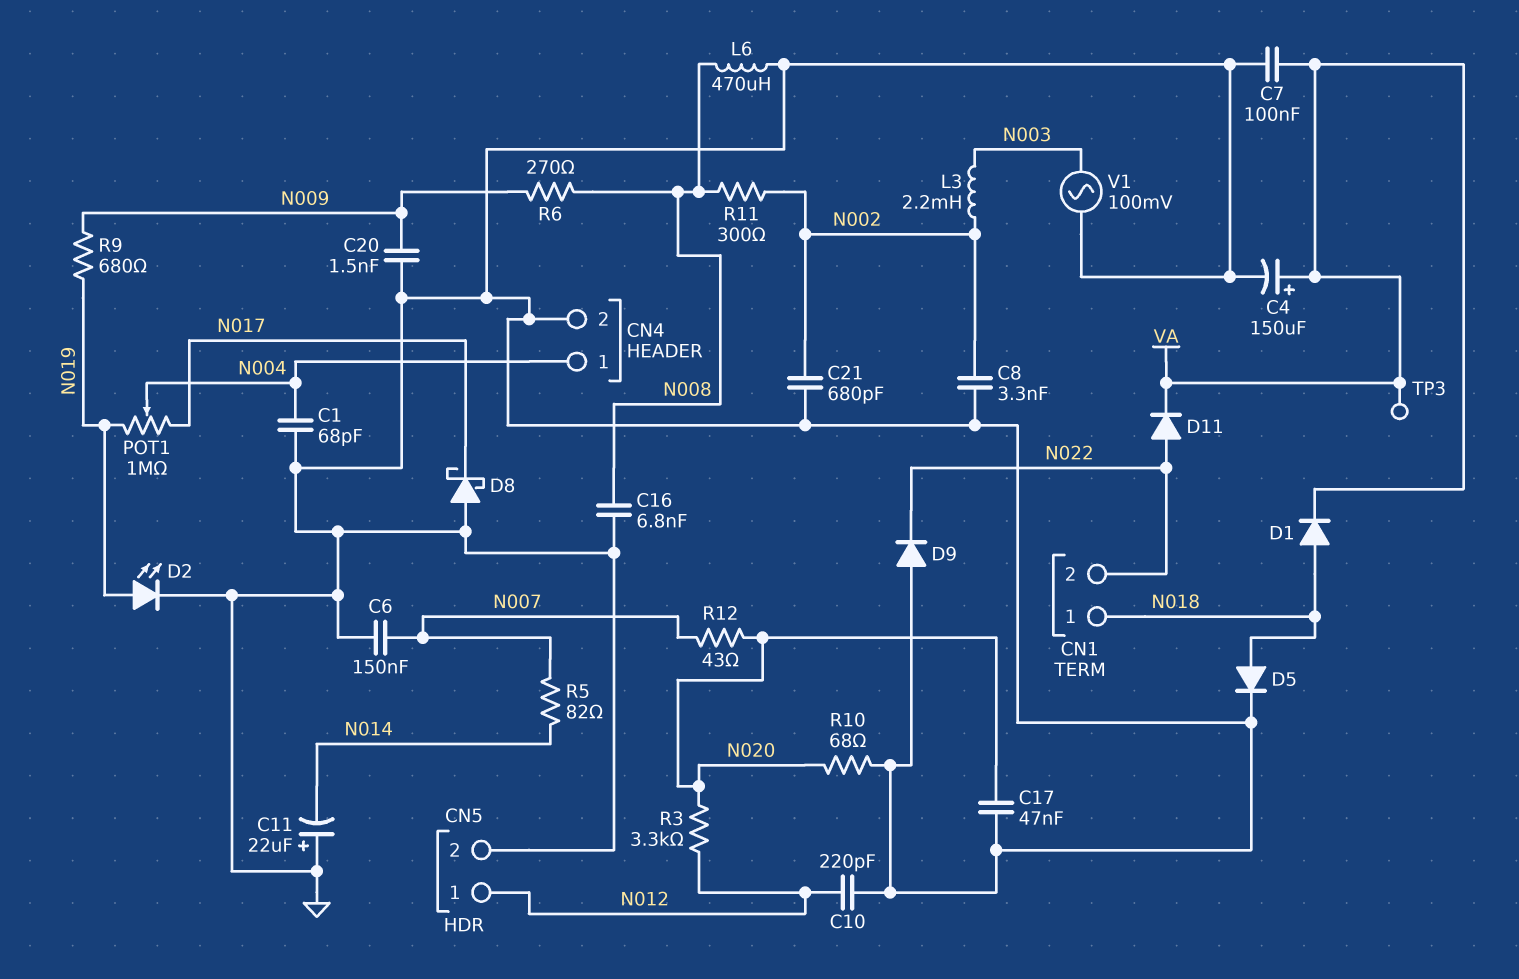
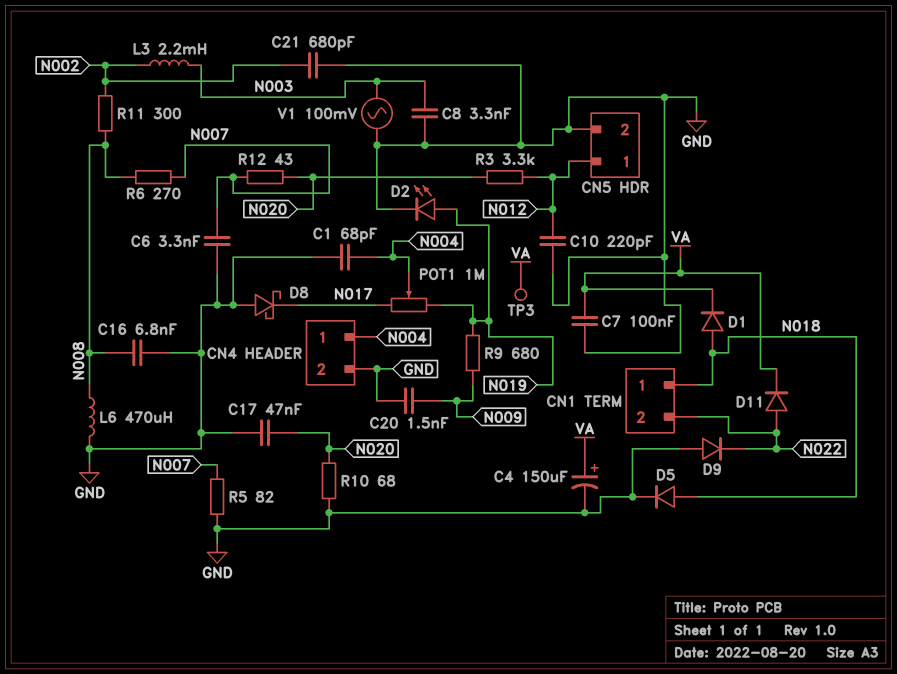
C6: 150nF (GND, N007) -> 3.3nF (GND, N007)
C8: 3.3nF (GND, N002) -> 3.3nF (GND, N003)
C11: 22uF (plus GND, minus N014) -> none
R5: 82 (N007, N014) -> 82 (GND, N007)
R6: 270 (N008, N009) -> 270 (N007, N008)

